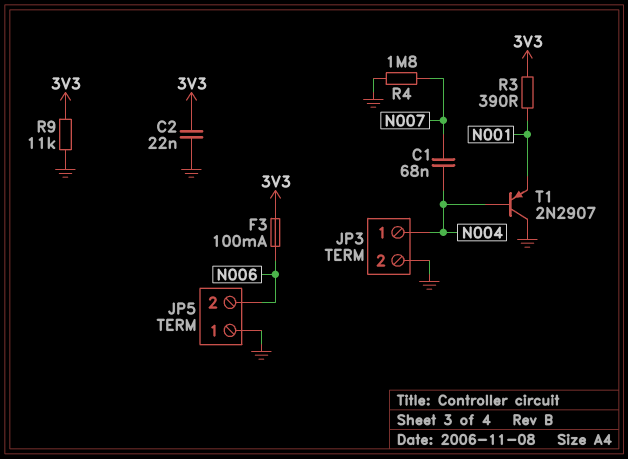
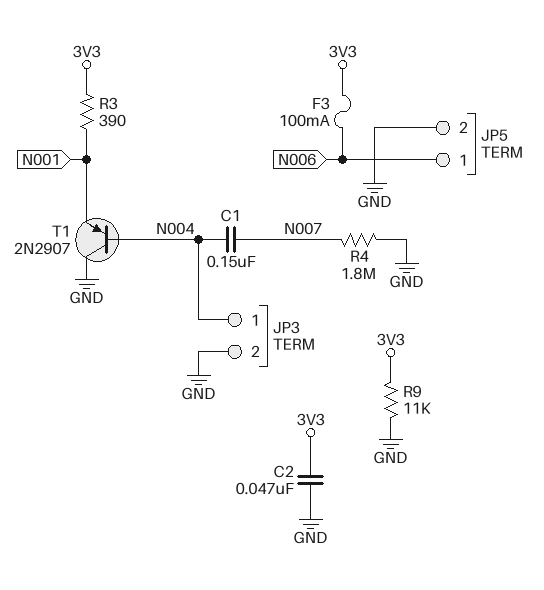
C1: 68nF (N004, N007) -> 150nF (N004, N007)
C2: 22nF (3V3, GND) -> 47nF (3V3, GND)
JP5 pin 1: GND -> N006
JP5 pin 2: N006 -> GND

